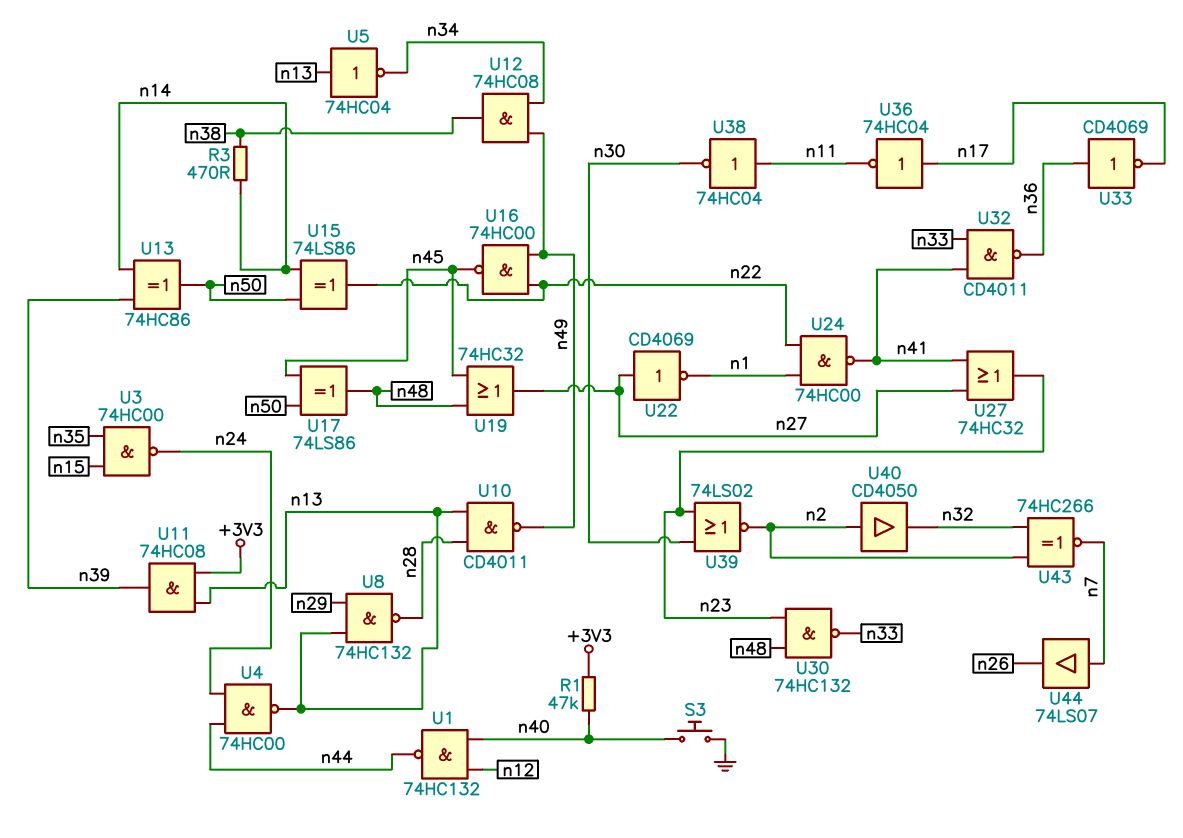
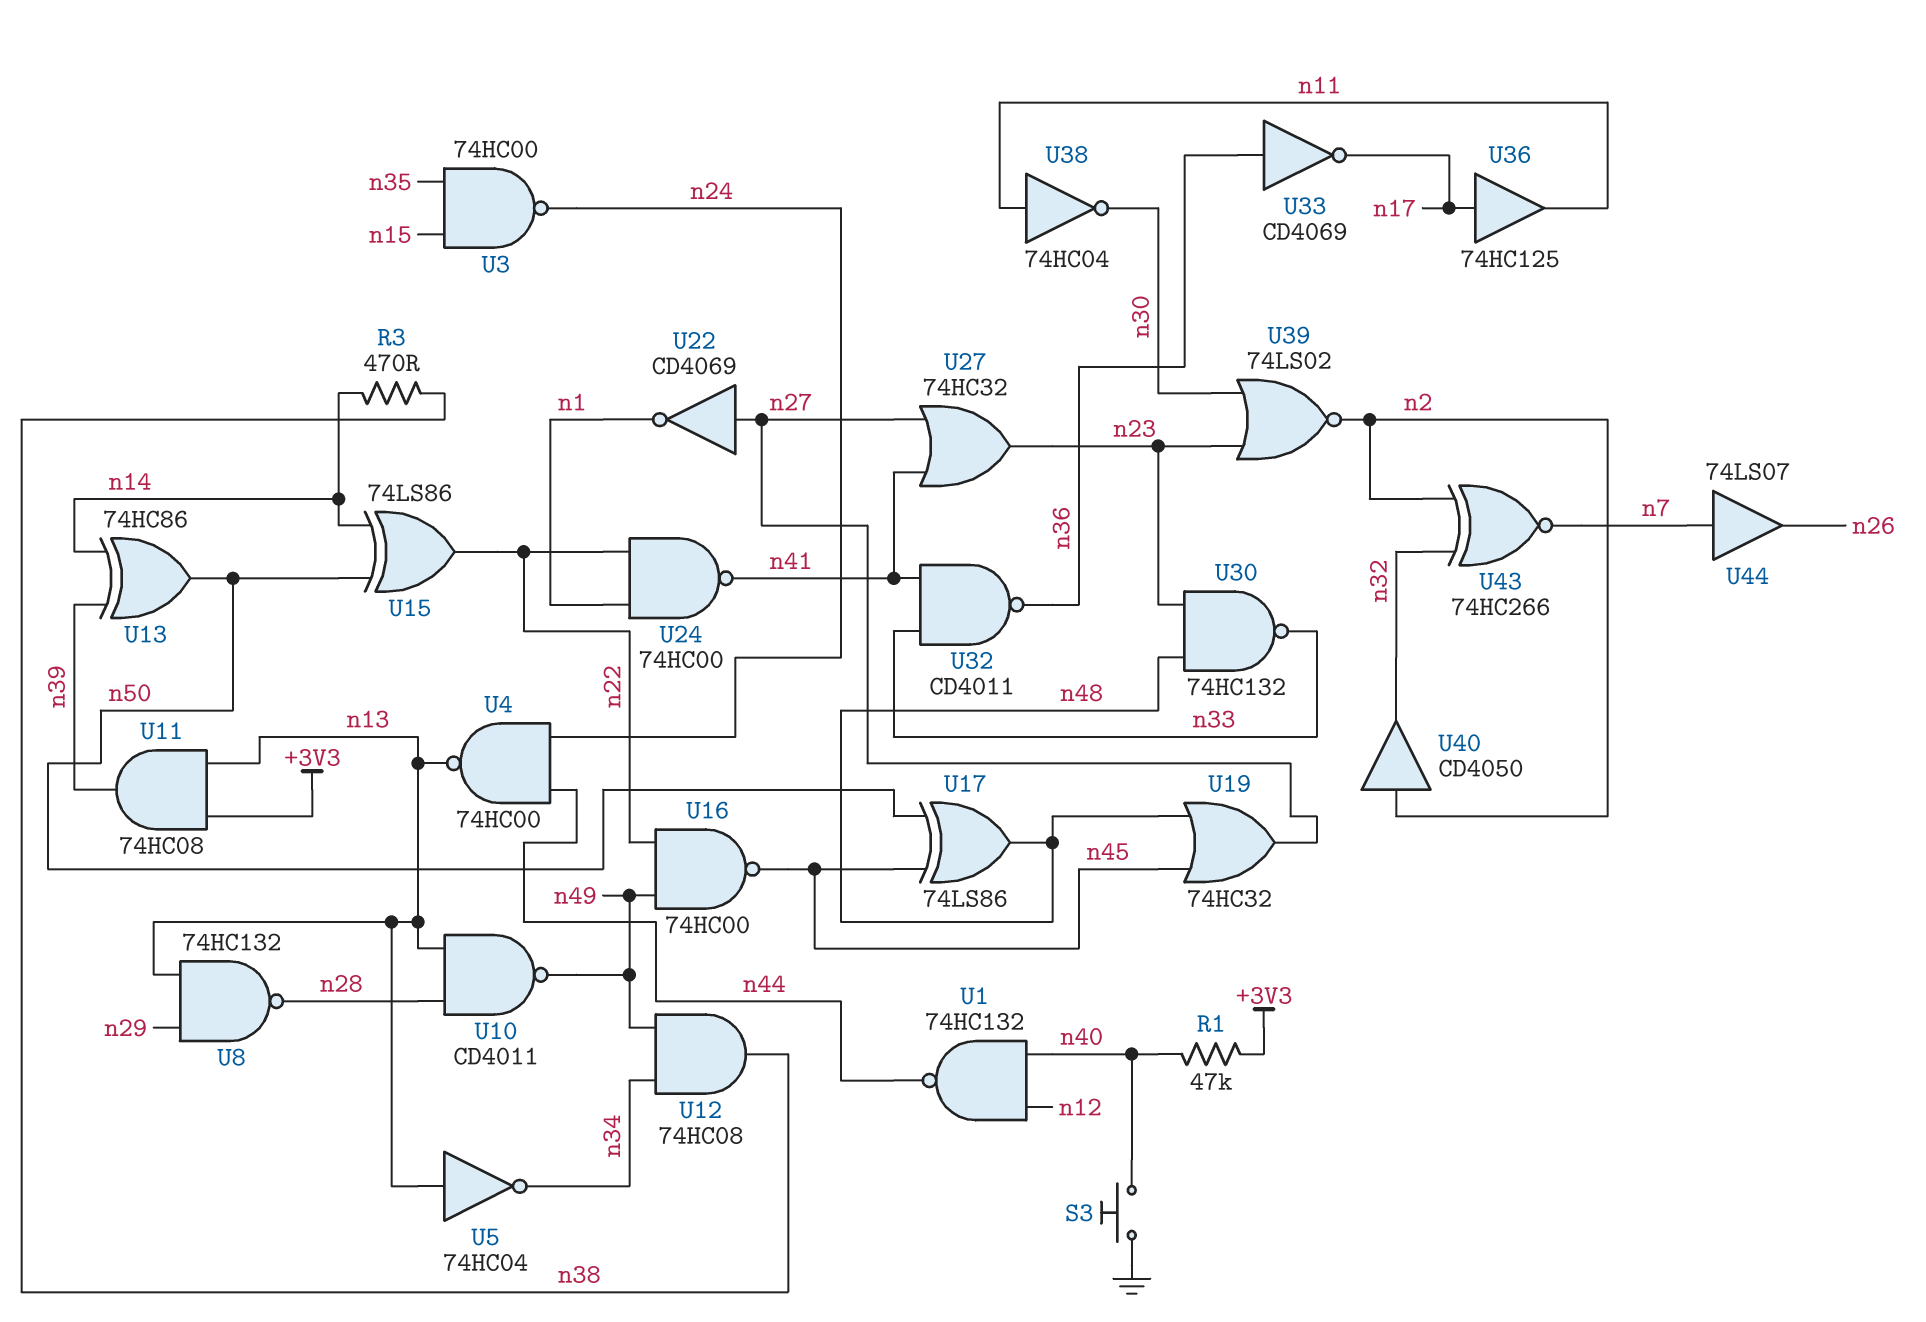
U36: NOT 74HC04 (in n17, out n11) -> buffer 74HC125 (in n17, out n11)

